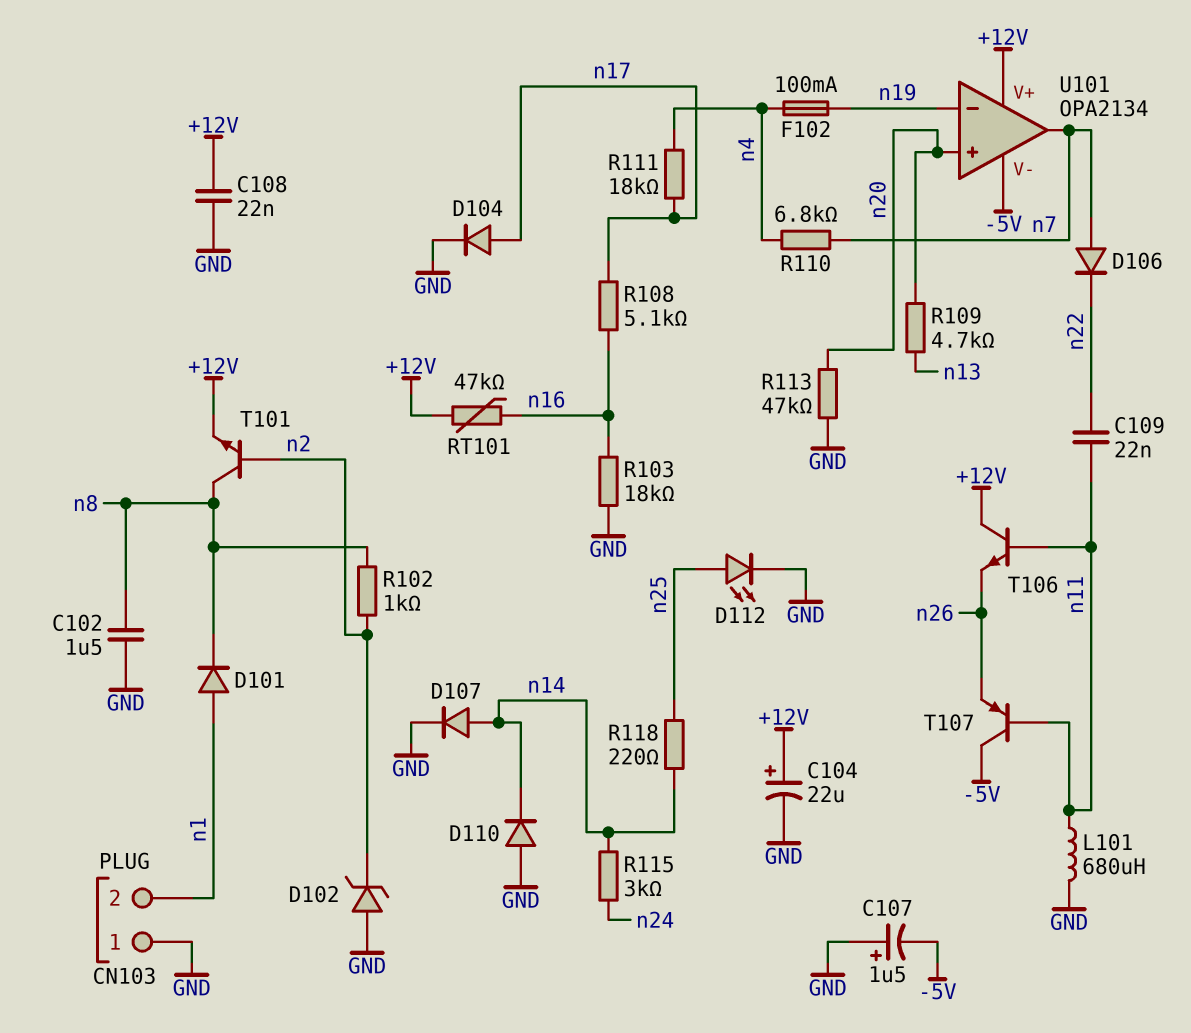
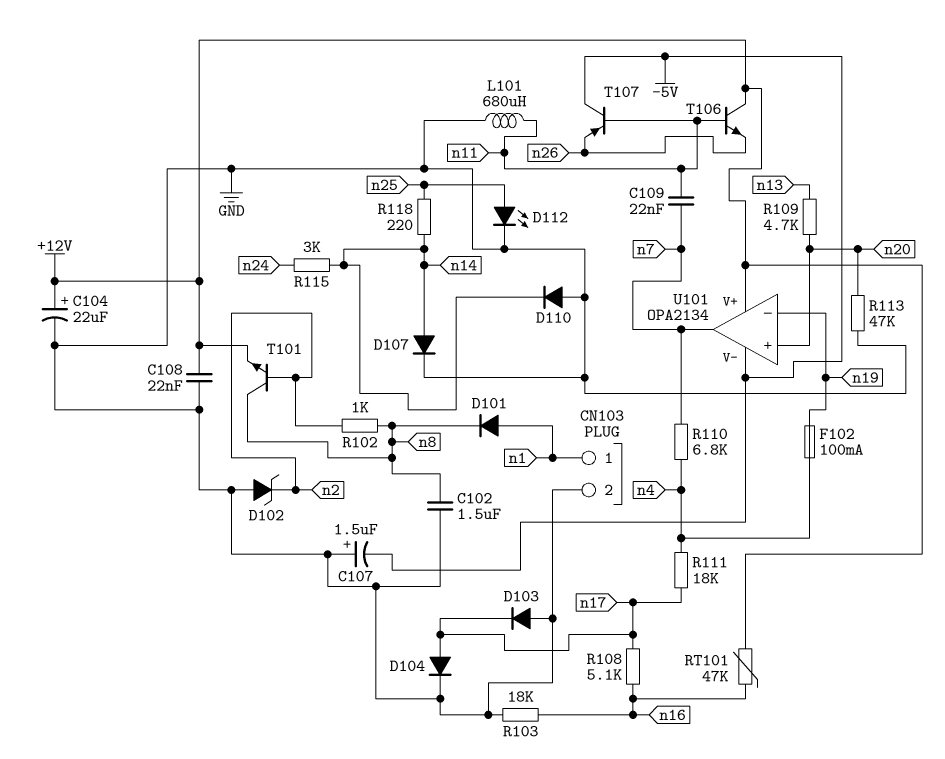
C109: 22nF (n11, n22) -> 22nF (n7, n11)
CN103 pin 1: GND -> n1
CN103 pin 2: n1 -> GND
D103: none -> diode (A GND, K n17)
D106: diode (A n7, K n22) -> none

